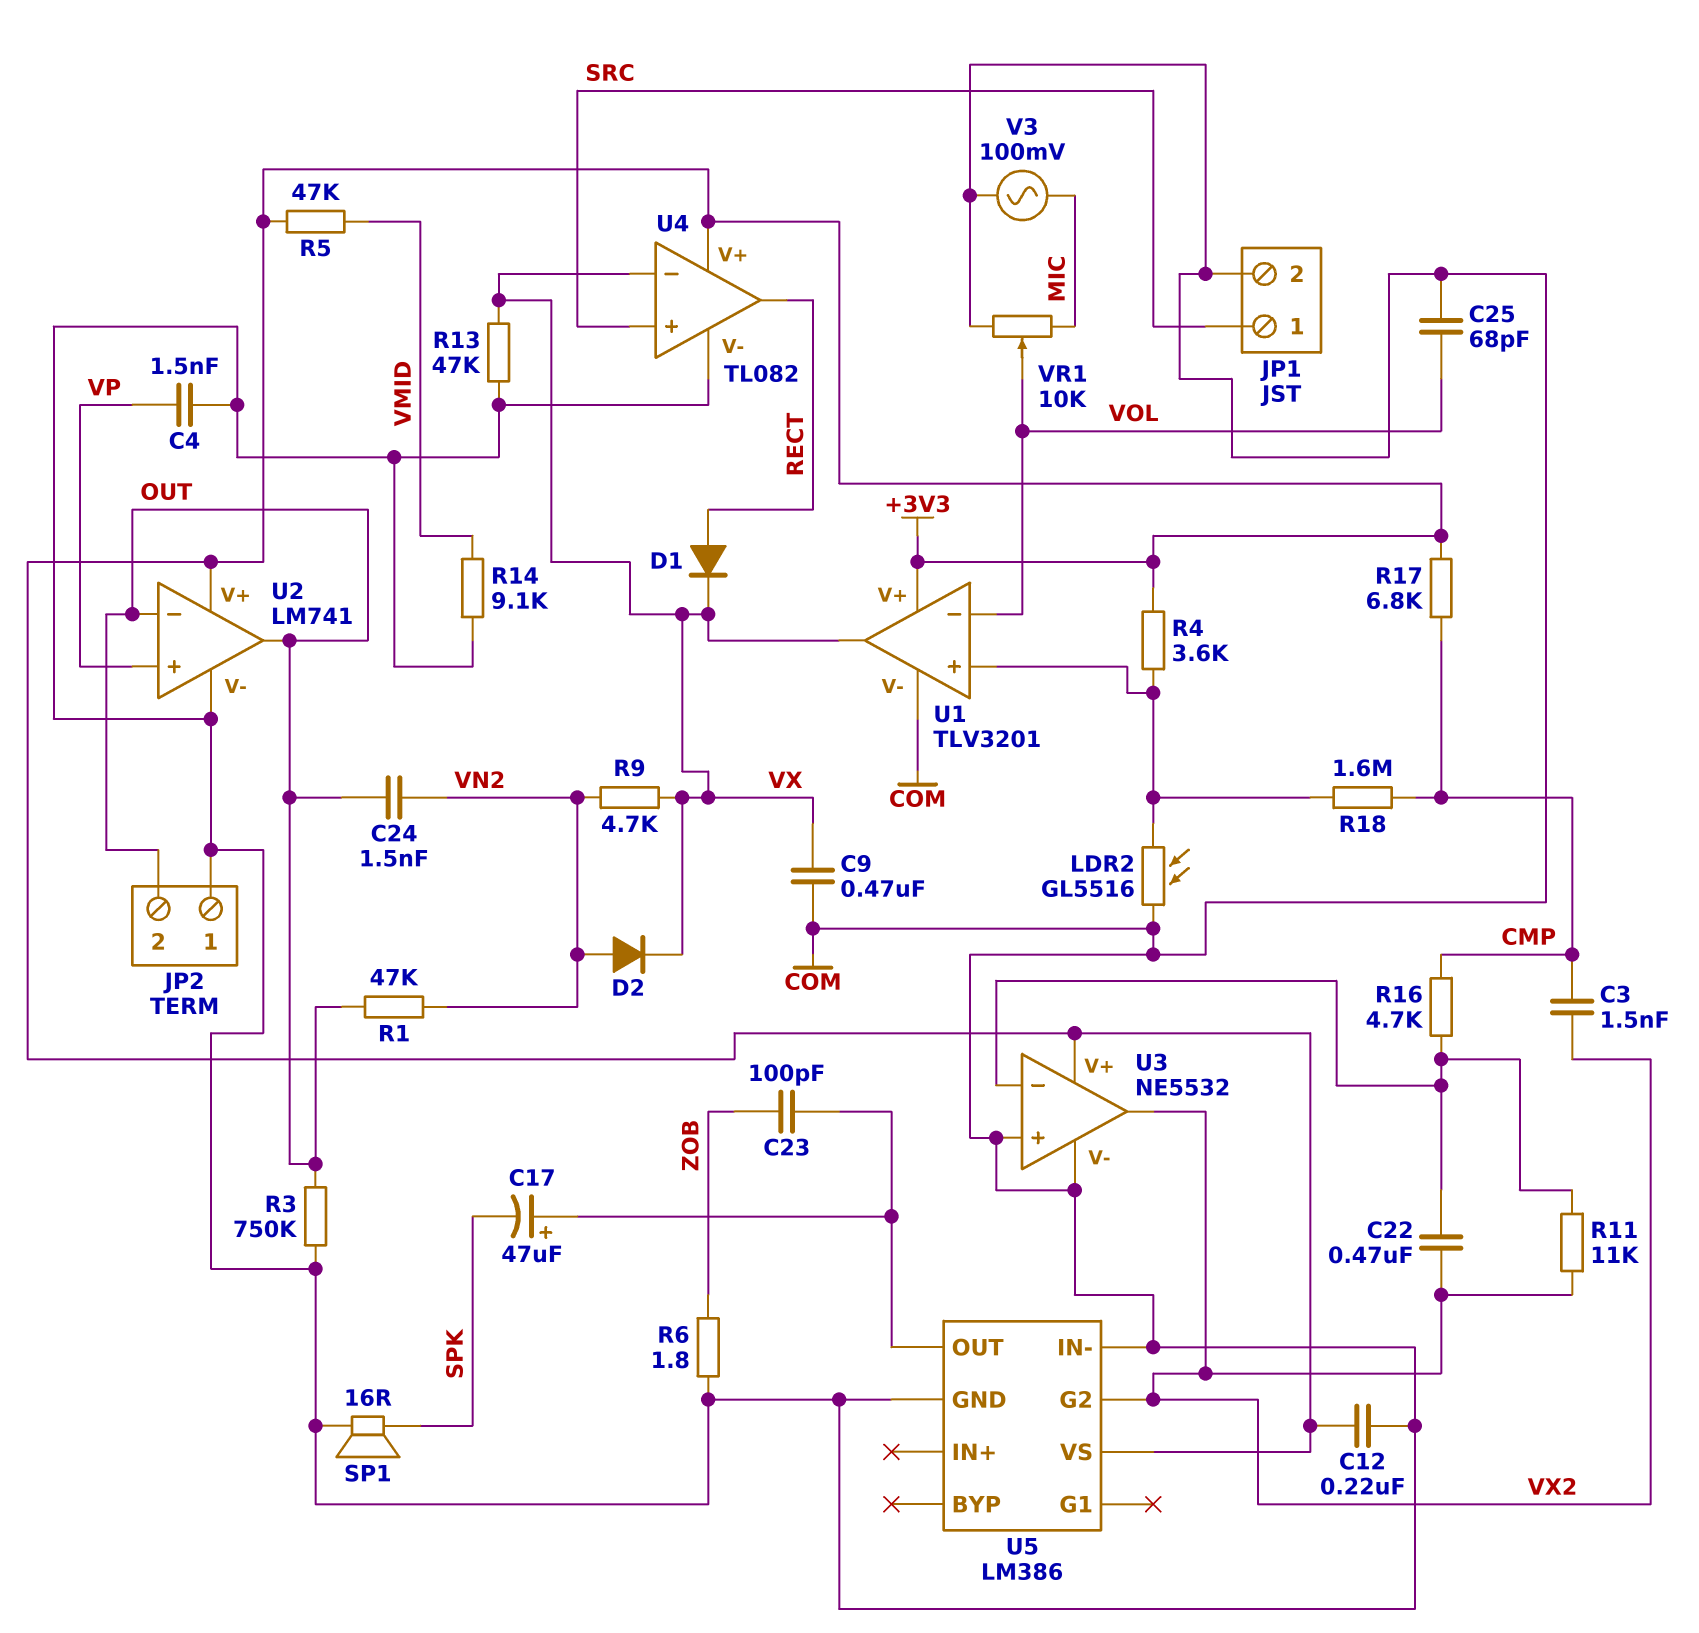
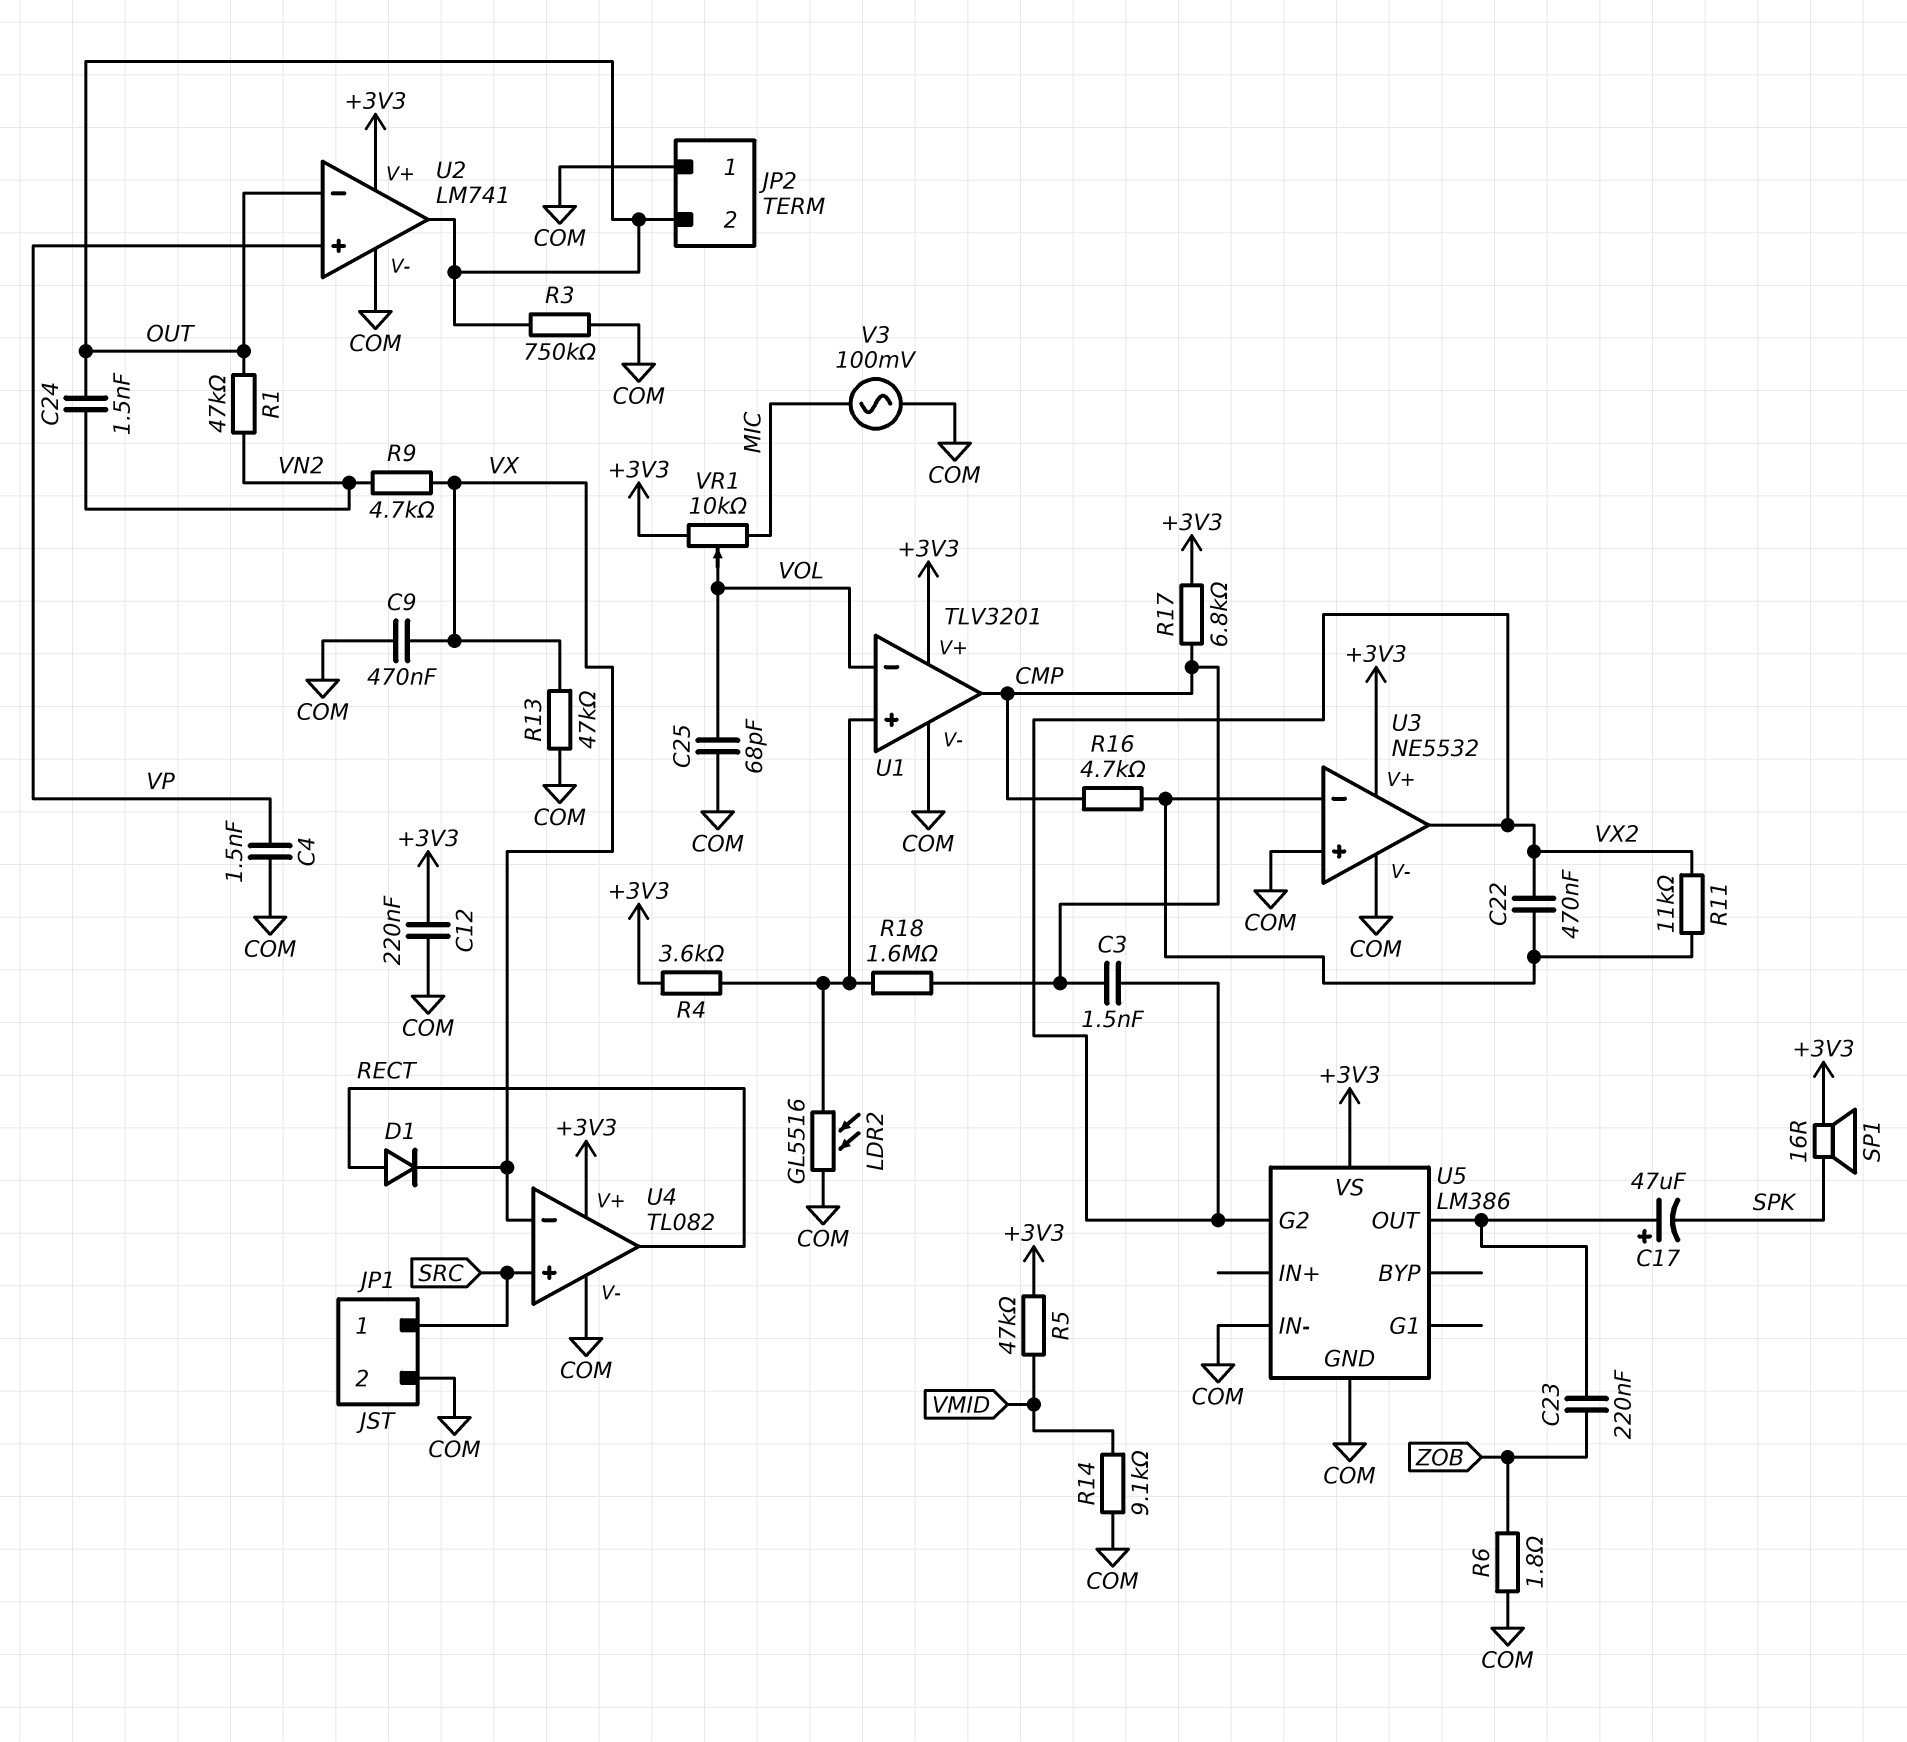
C23: 100pF (U5/OUT, ZOB) -> 220nF (U5/OUT, ZOB)
D2: diode (A VN2, K VX) -> none
SP1: speaker 16R (COM, SPK) -> speaker 16R (+3V3, SPK)
U1 pin out: VX -> CMP
VR1: 10k (COM, MIC, wiper VOL) -> 10k (+3V3, MIC, wiper VOL)

